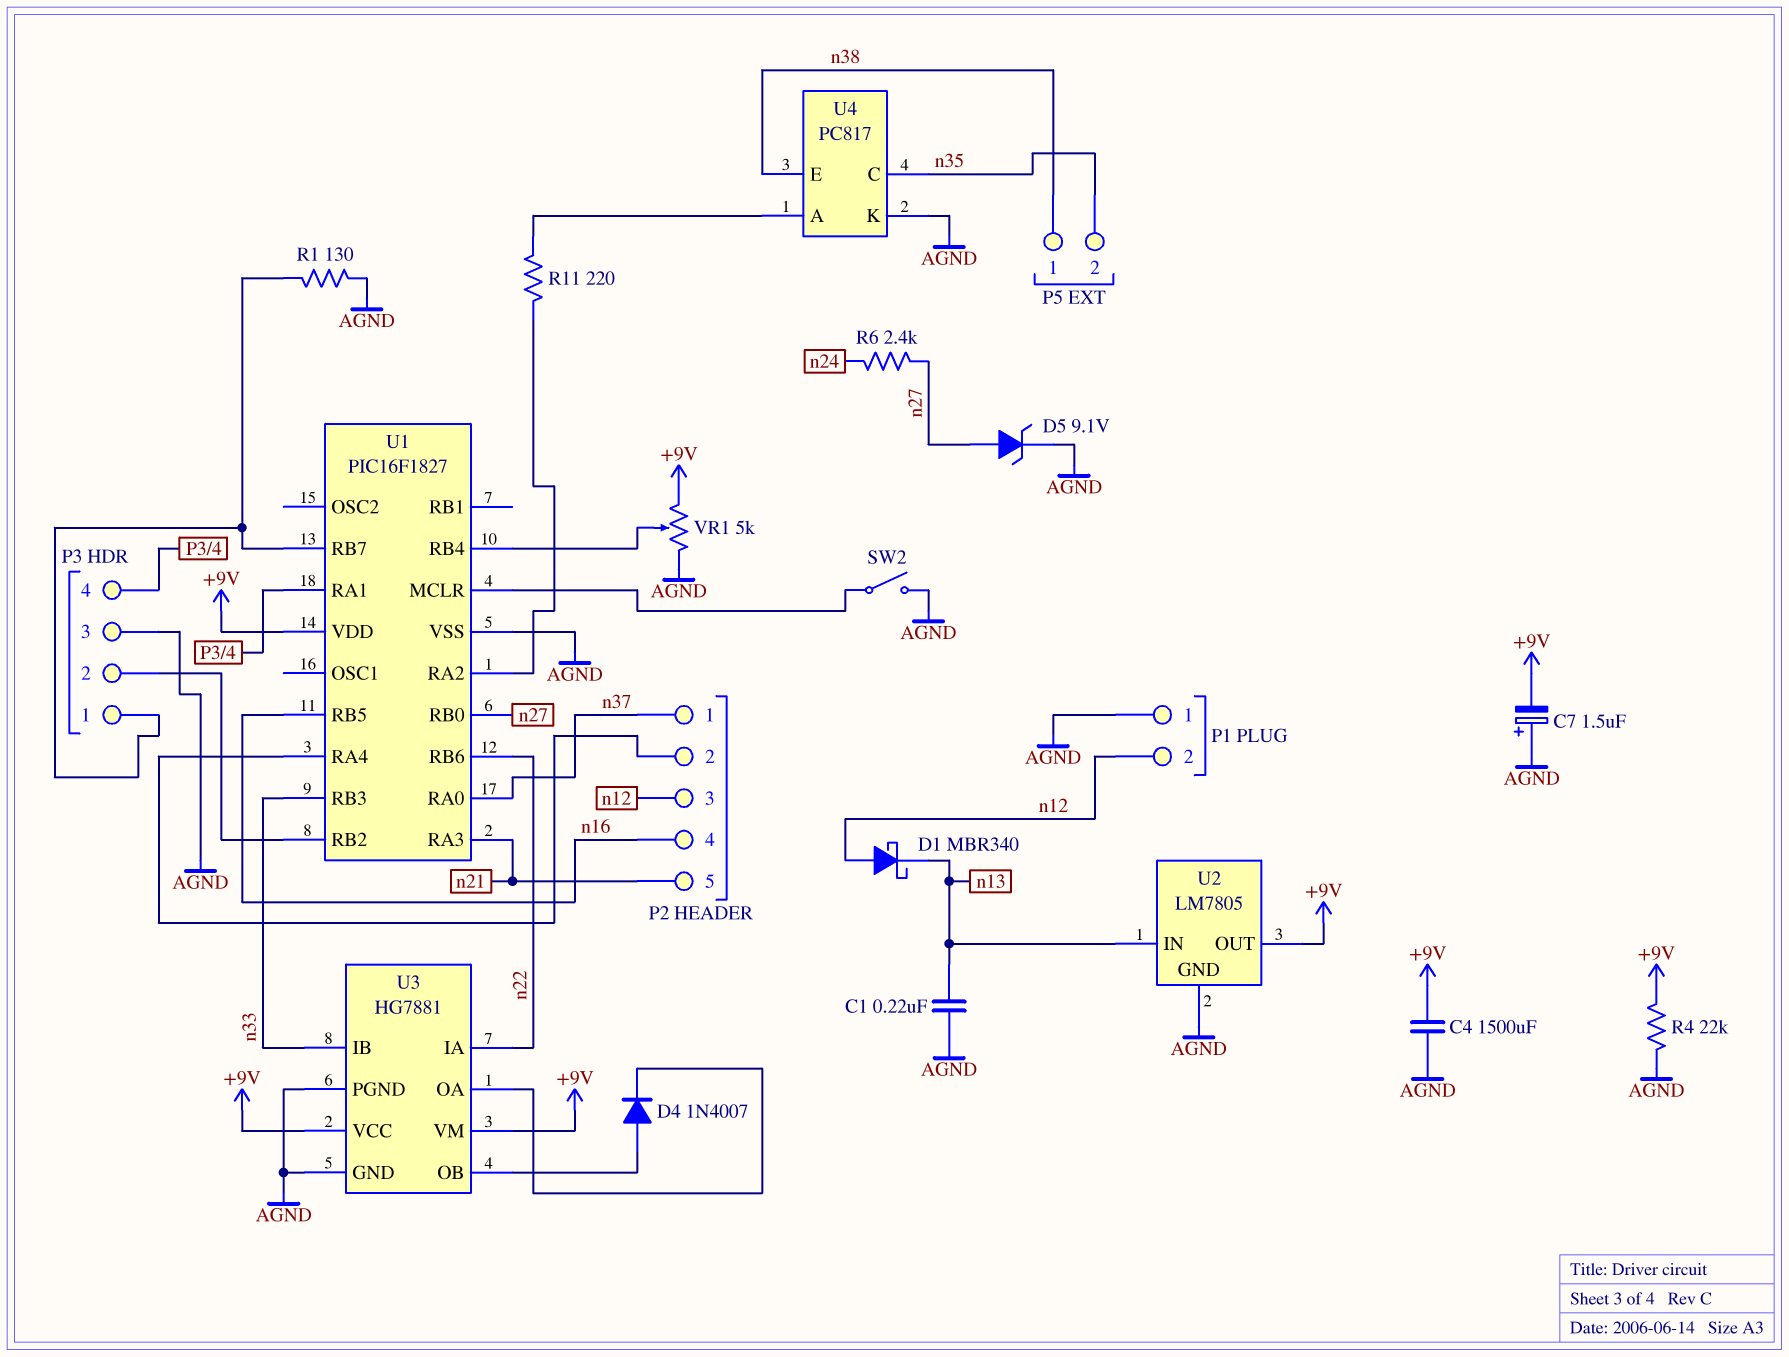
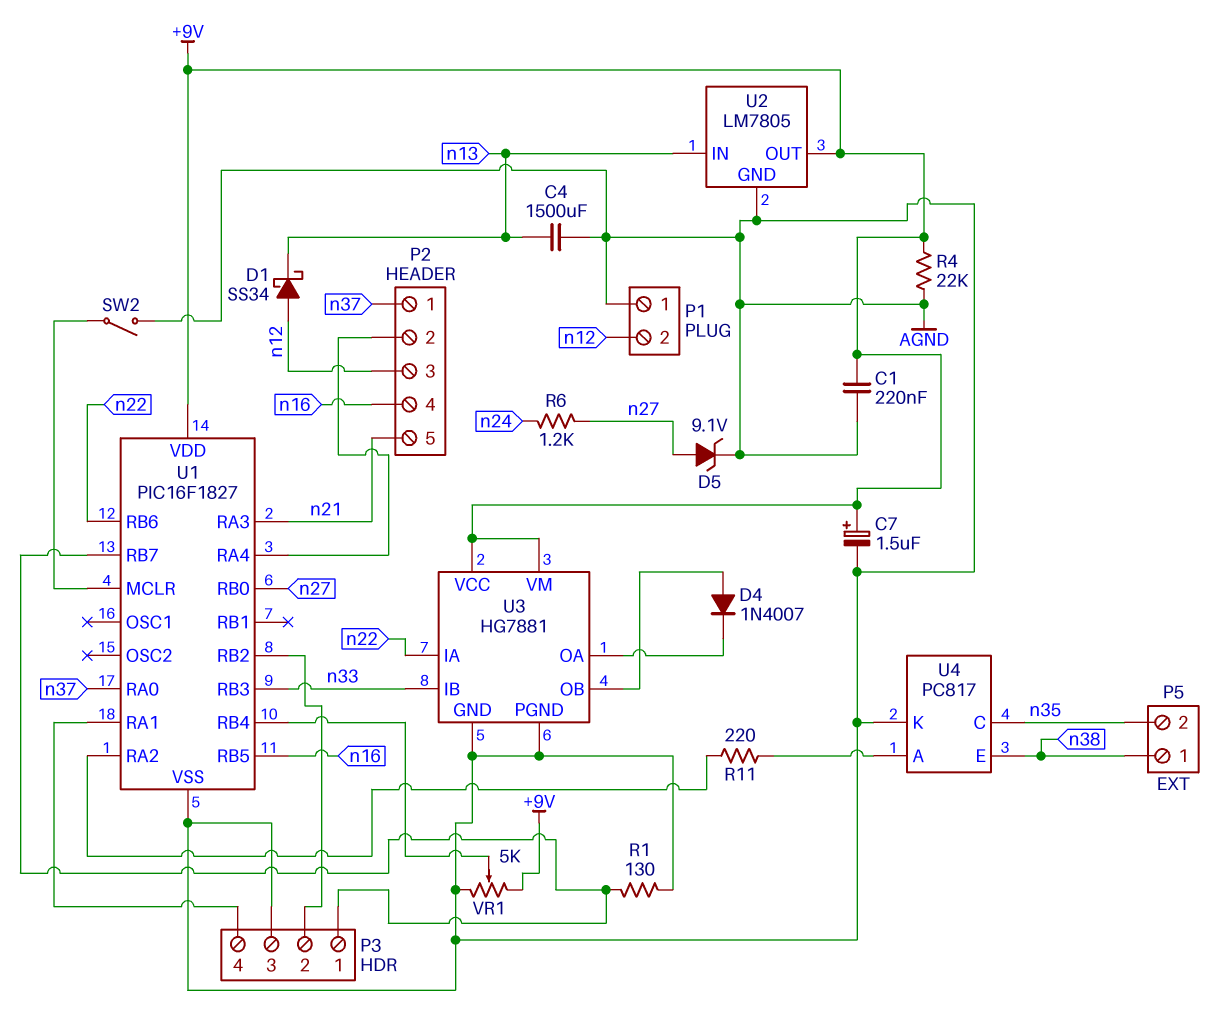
C1: 220nF (AGND, n13) -> 220nF (+9V, AGND)
C4: 1500uF (+9V, AGND) -> 1500uF (AGND, n13)
C7: 1.5uF (plus AGND, minus +9V) -> 1.5uF (plus +9V, minus AGND)
D1: schottky MBR340 (A n12, K n13) -> schottky SS34 (A n12, K n13)
R6: 2.4k (n24, n27) -> 1.2k (n24, n27)

